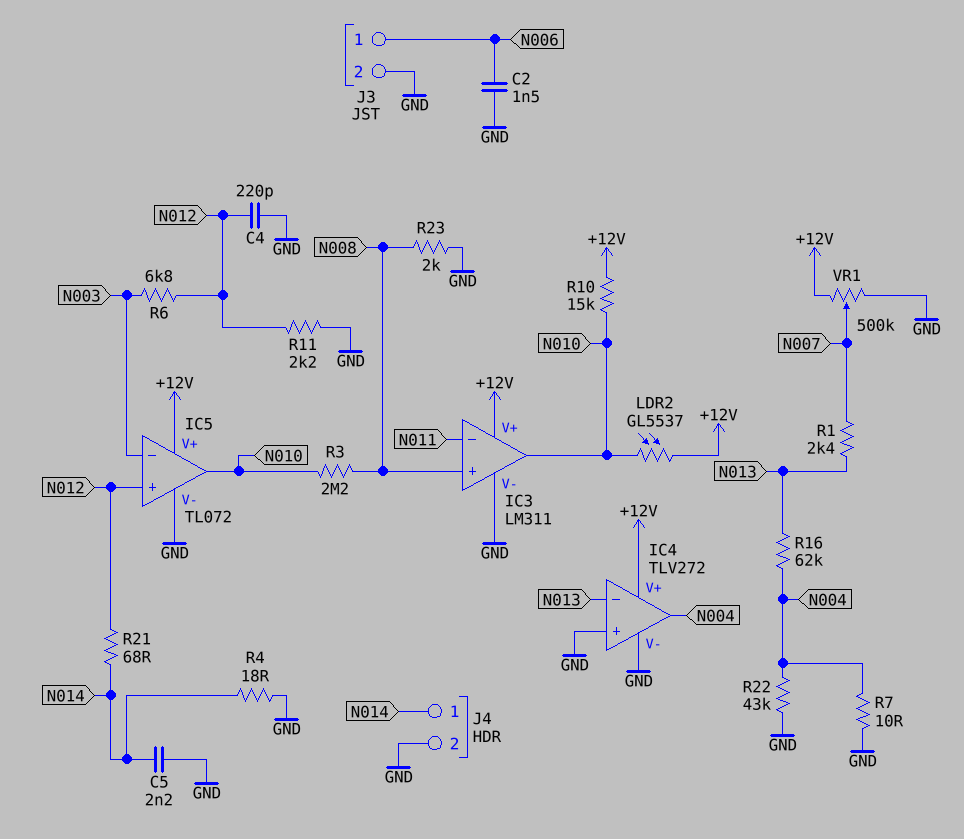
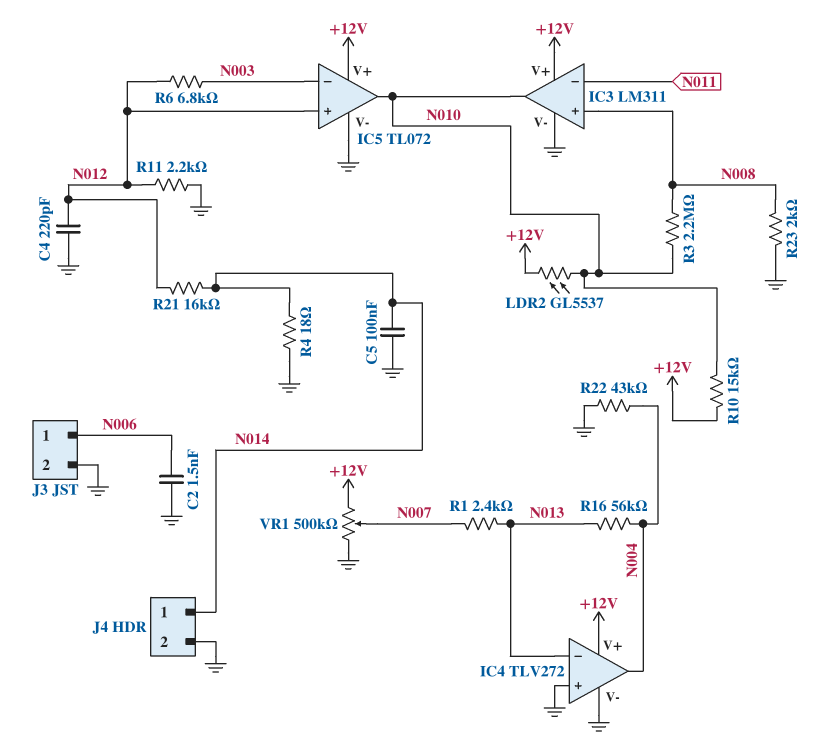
C5: 2.2nF (GND, N014) -> 100nF (GND, N014)
R7: 10 (GND, N004) -> none
R16: 62k (N004, N013) -> 56k (N004, N013)
R21: 68 (N012, N014) -> 16k (N012, N014)

